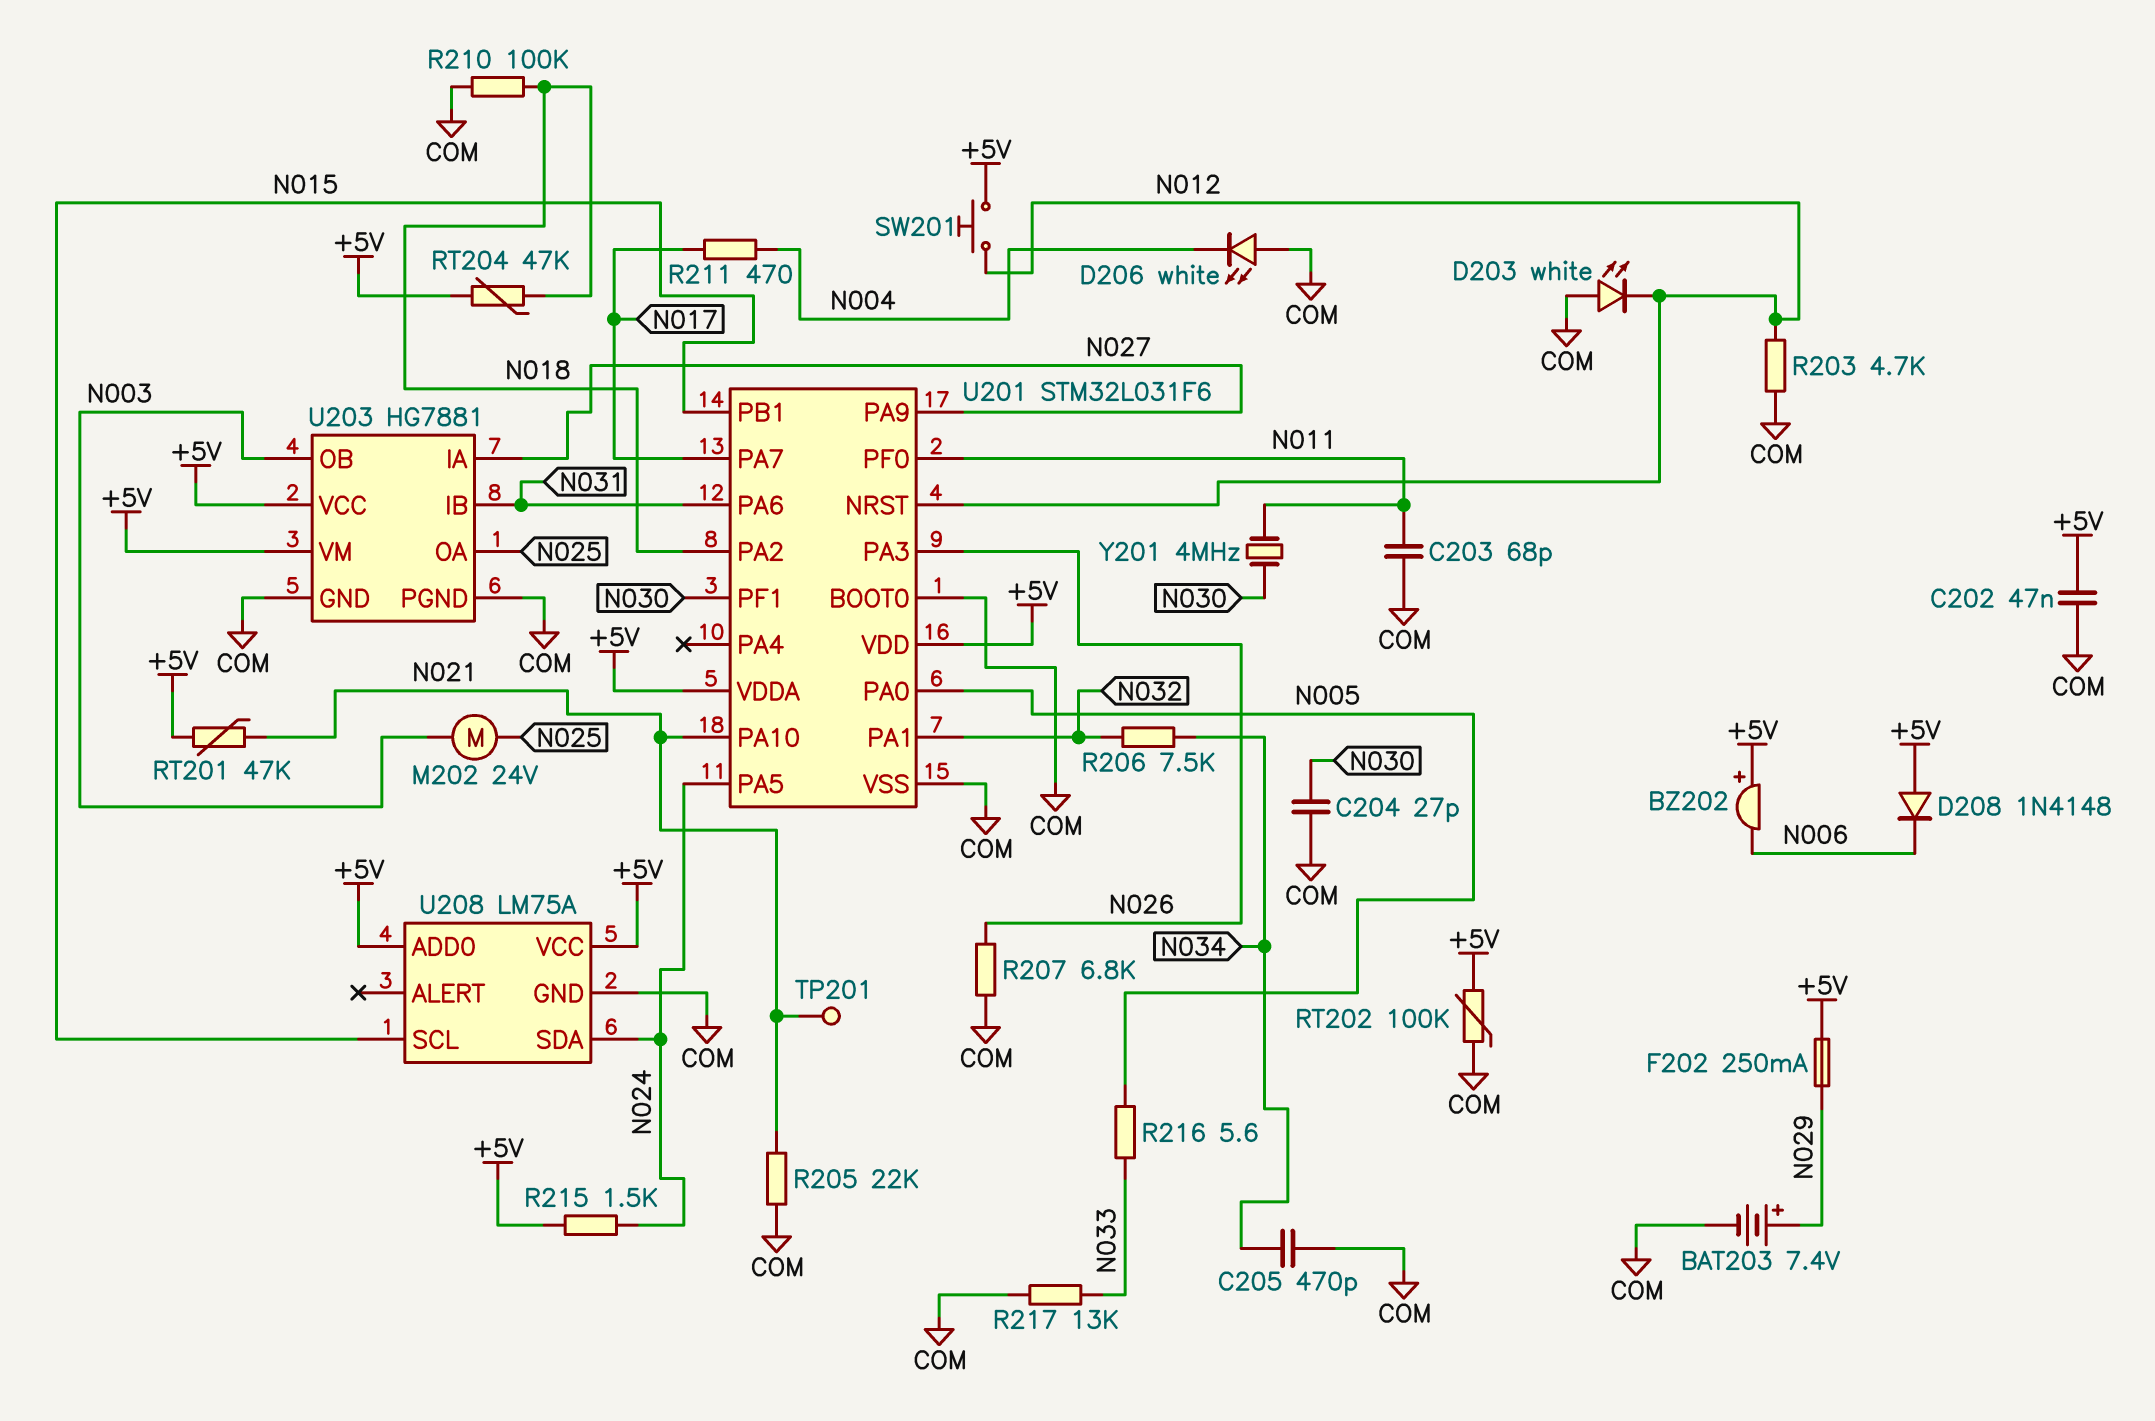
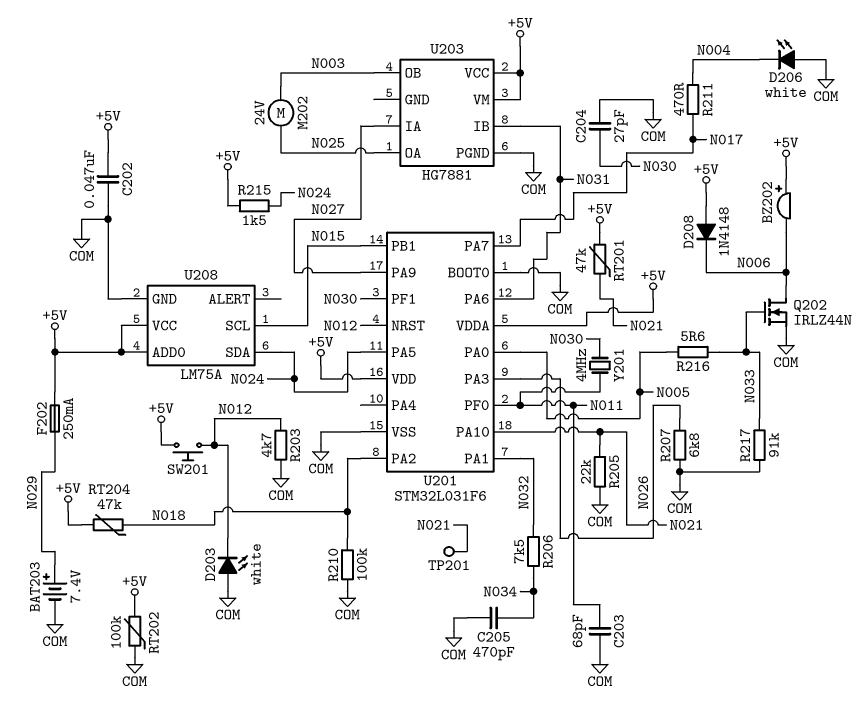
Q202: none -> NMOS IRLZ44N (G N033, D N006, S COM)
R217: 13k (COM, N033) -> 91k (COM, N033)
U203 pin GND: COM -> none

